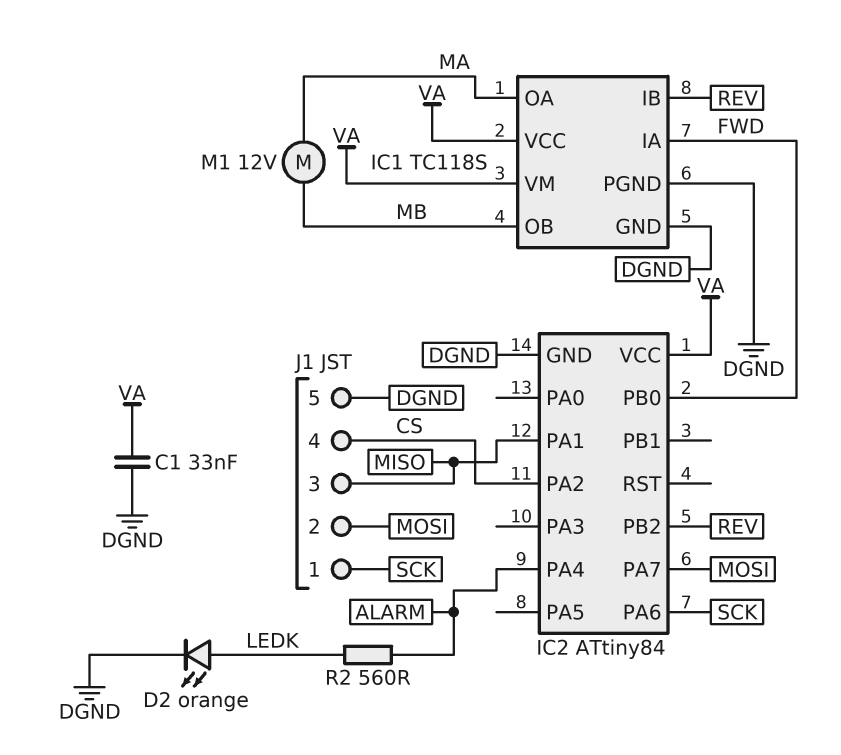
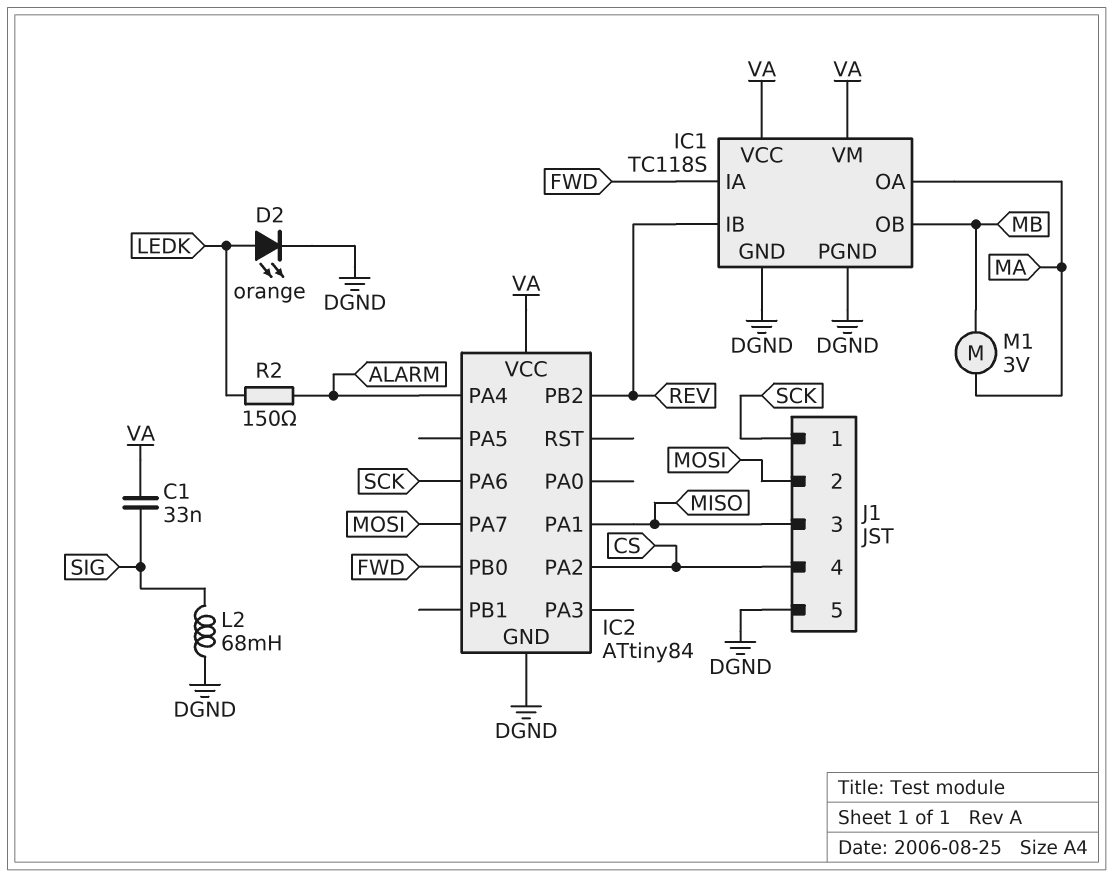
C1: 33nF (DGND, VA) -> 33nF (SIG, VA)
L2: none -> 68mH (DGND, SIG)
M1: motor 12V (MA, MB) -> motor 3V (MA, MB)
R2: 560 (ALARM, LEDK) -> 150 (ALARM, LEDK)

